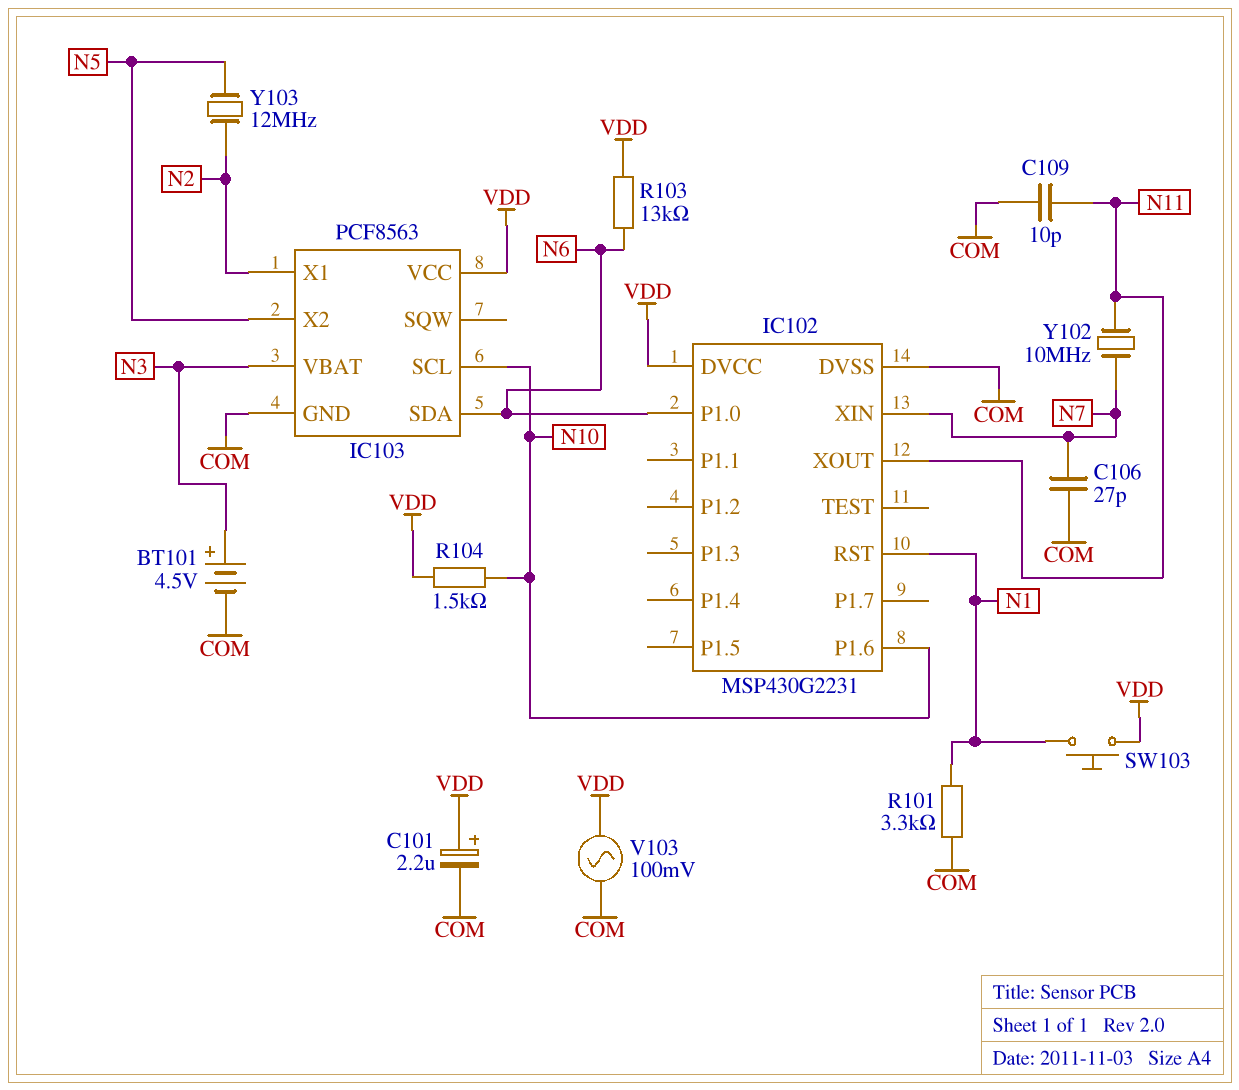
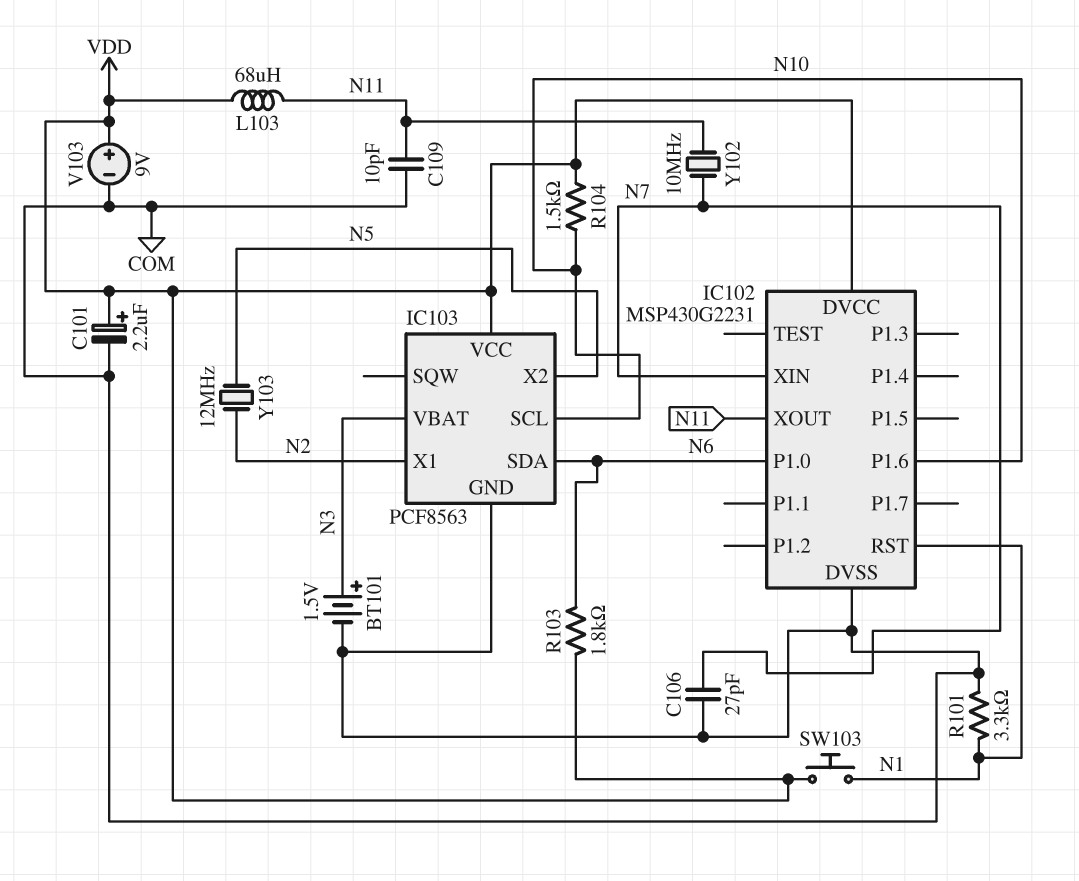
BT101: 4.5V (plus N3, minus COM) -> 1.5V (plus N3, minus COM)
L103: none -> 68uH (N11, VDD)
R103: 13k (N6, VDD) -> 1.8k (N6, VDD)
V103: AC 100mV (COM, VDD) -> 9V (plus VDD, minus COM)

